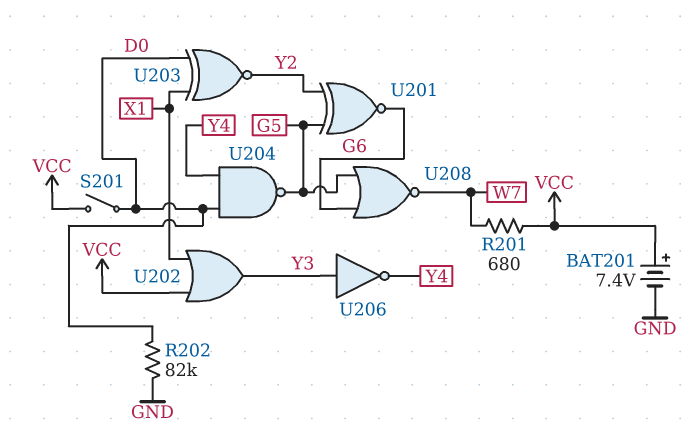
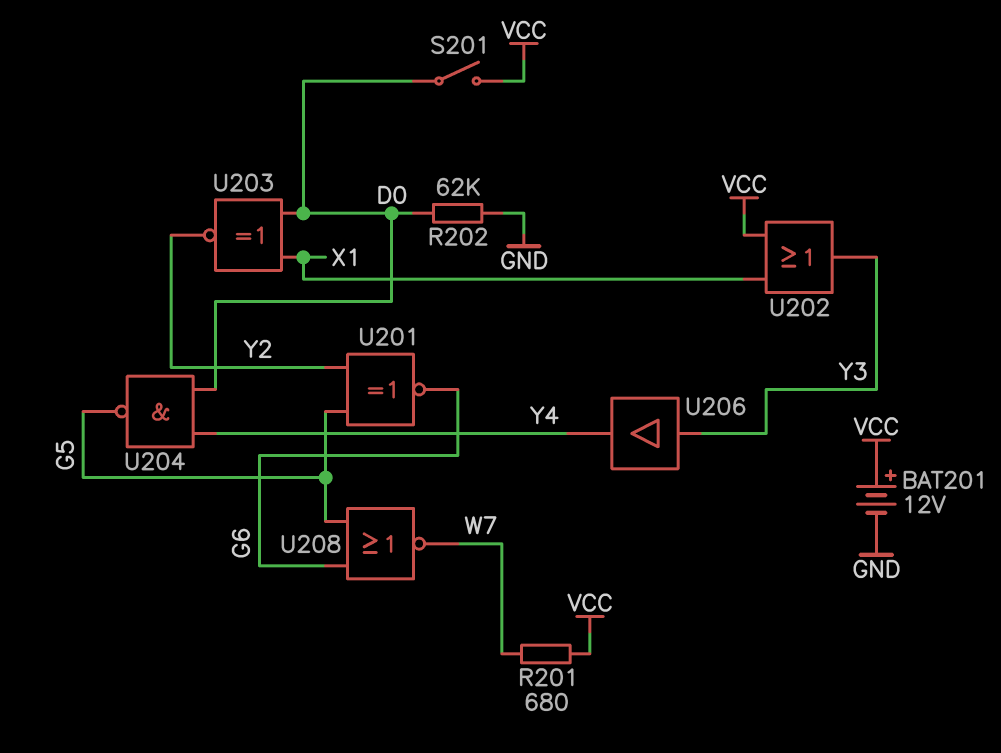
BAT201: 7.4V (plus VCC, minus GND) -> 12V (plus VCC, minus GND)
R202: 82k (D0, GND) -> 62k (D0, GND)
U206: NOT (in Y3, out Y4) -> buffer (in Y3, out Y4)

